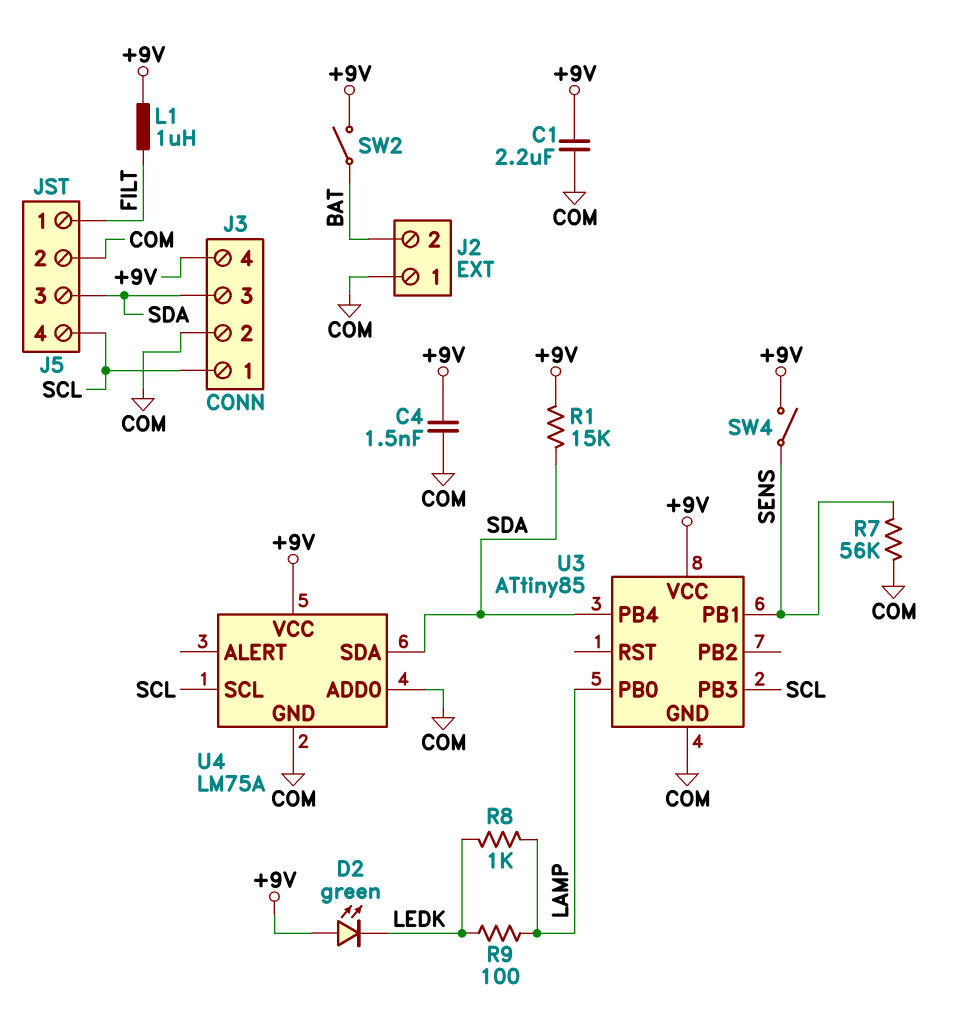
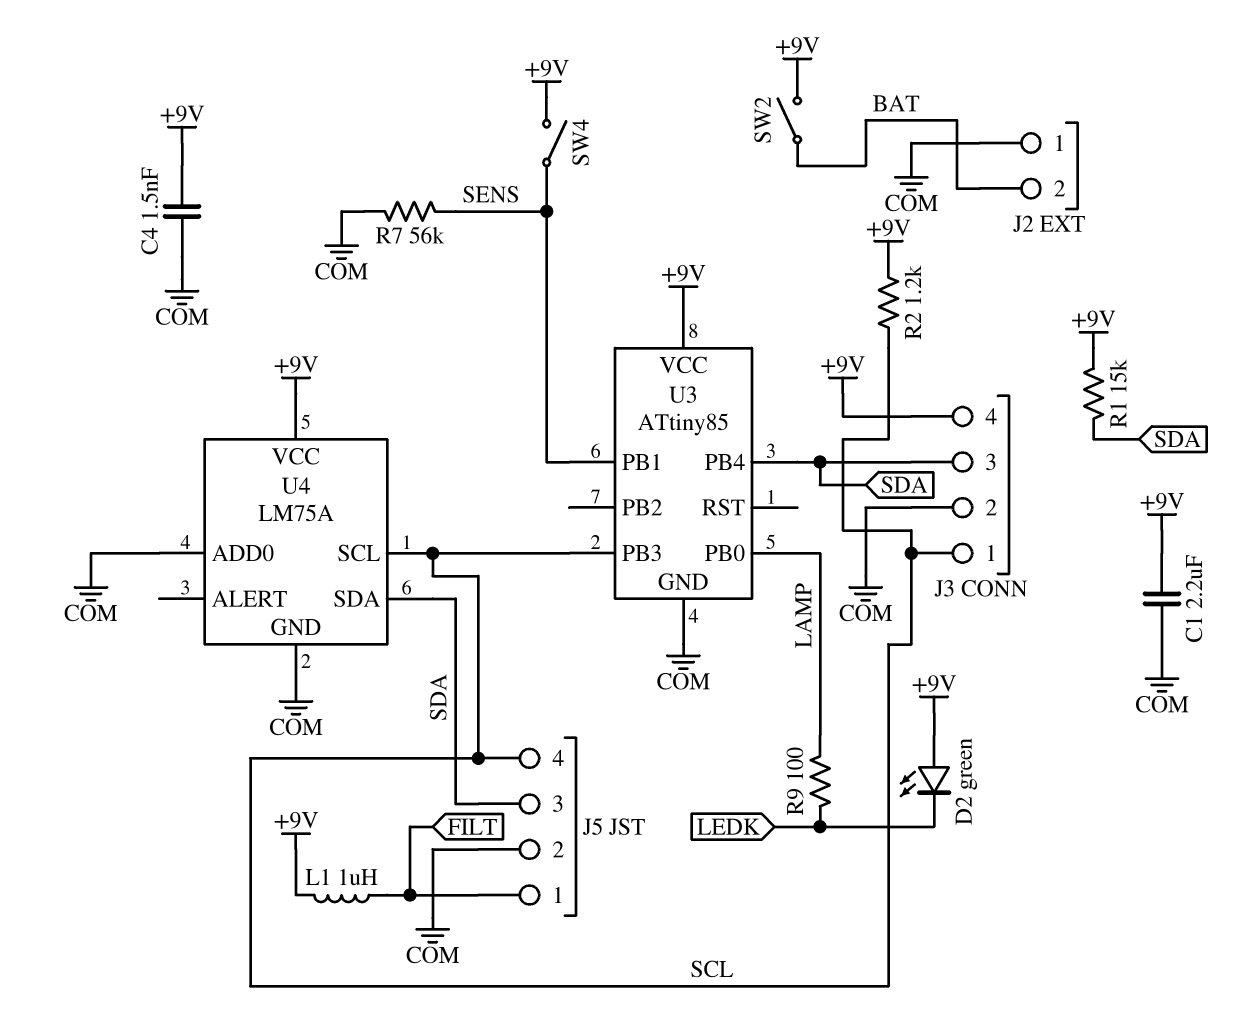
R2: none -> 1.2k (+9V, SCL)
R8: 1k (LAMP, LEDK) -> none

